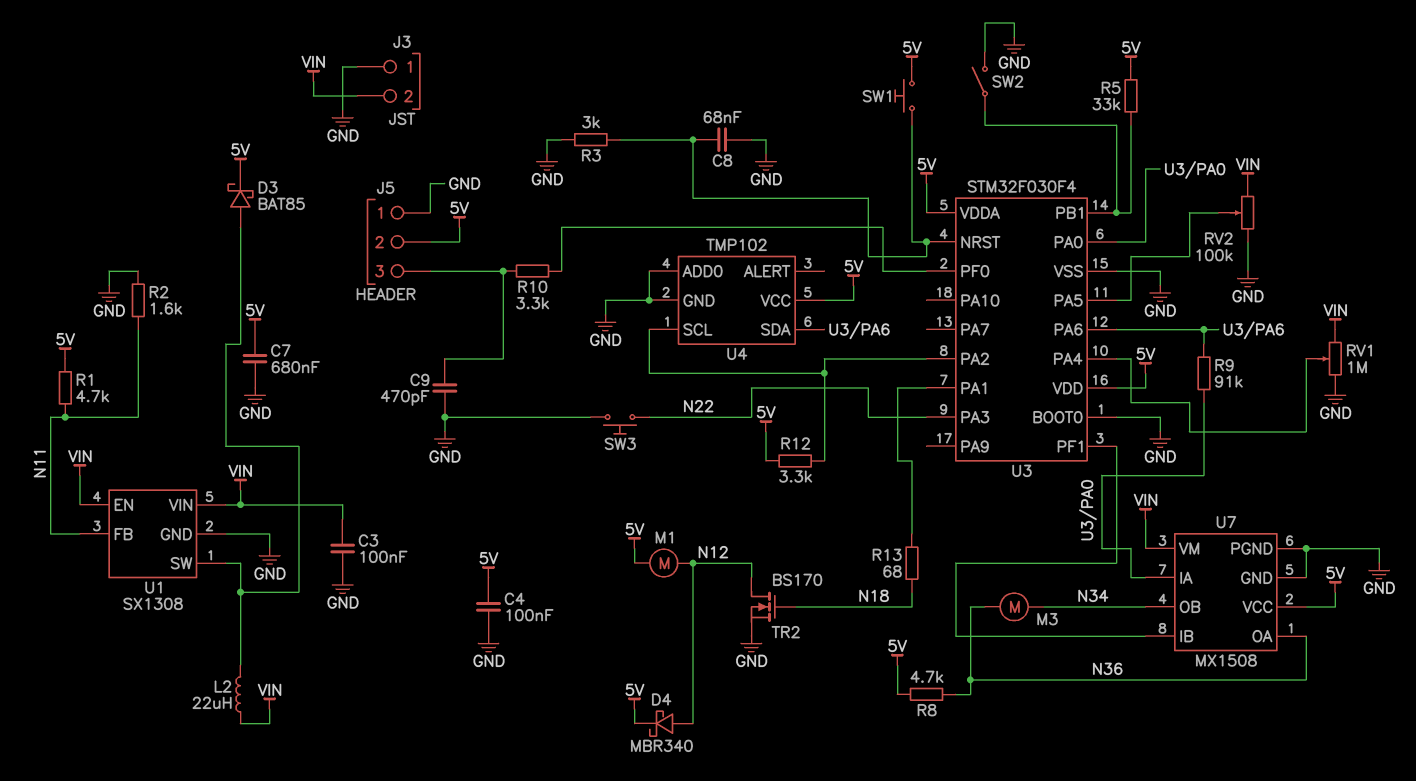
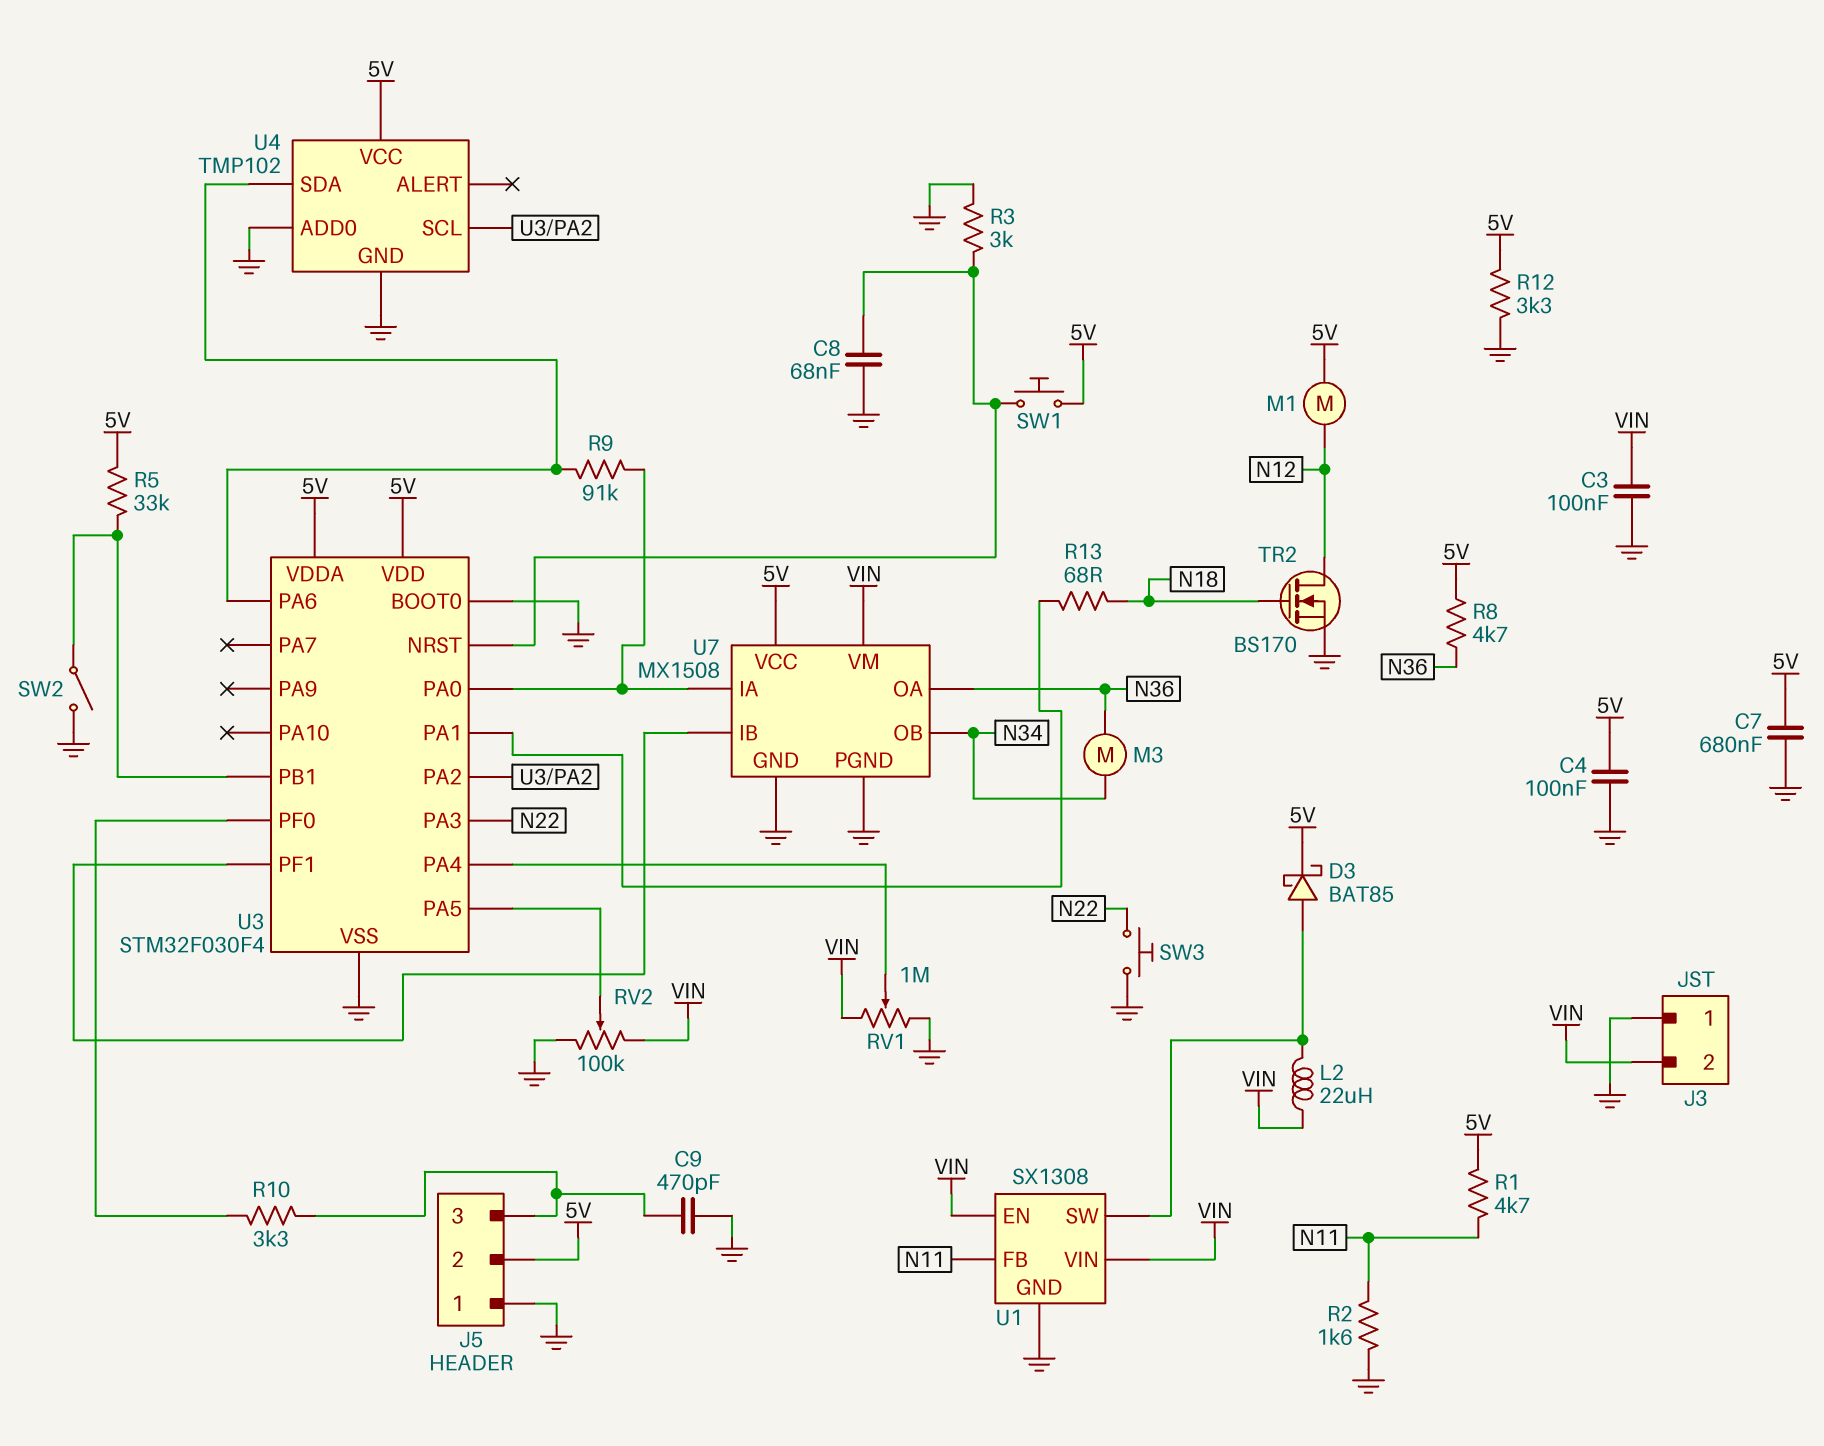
D4: schottky MBR340 (A N12, K 5V) -> none
R12: 3.3k (5V, U3/PA2) -> 3.3k (5V, GND)

